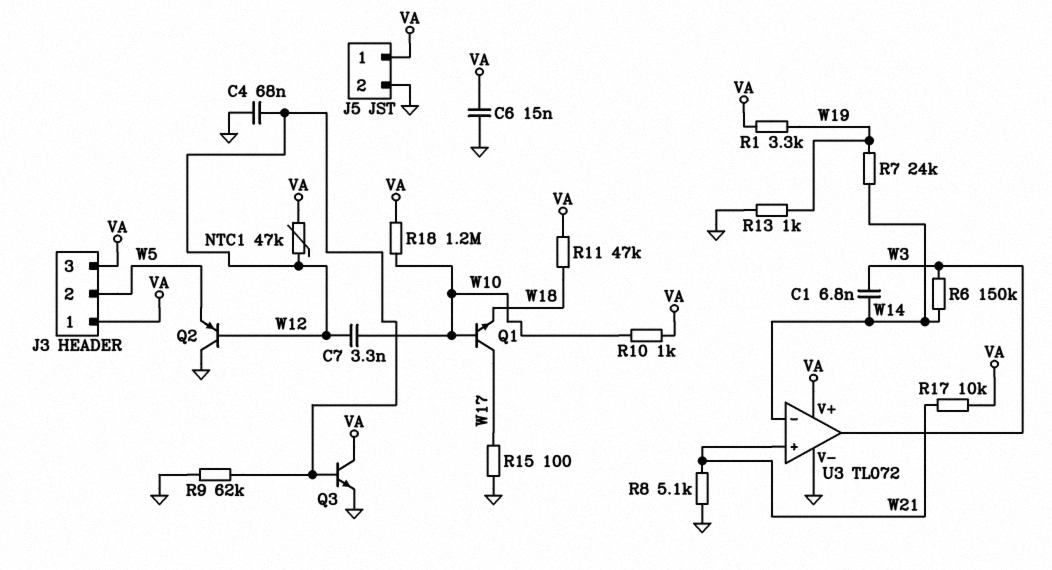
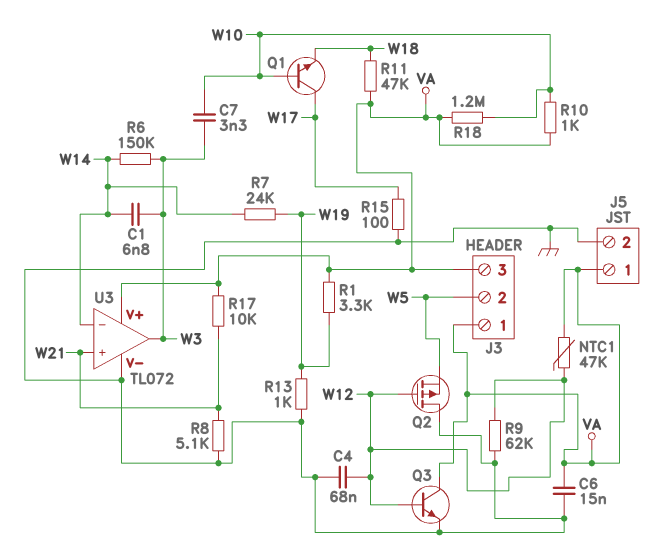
C7: 3.3nF (W10, W12) -> 3.3nF (W3, W10)
Q2: PNP (B W12, C GND, E W5) -> PMOS (G W12, D GND, S W5)

